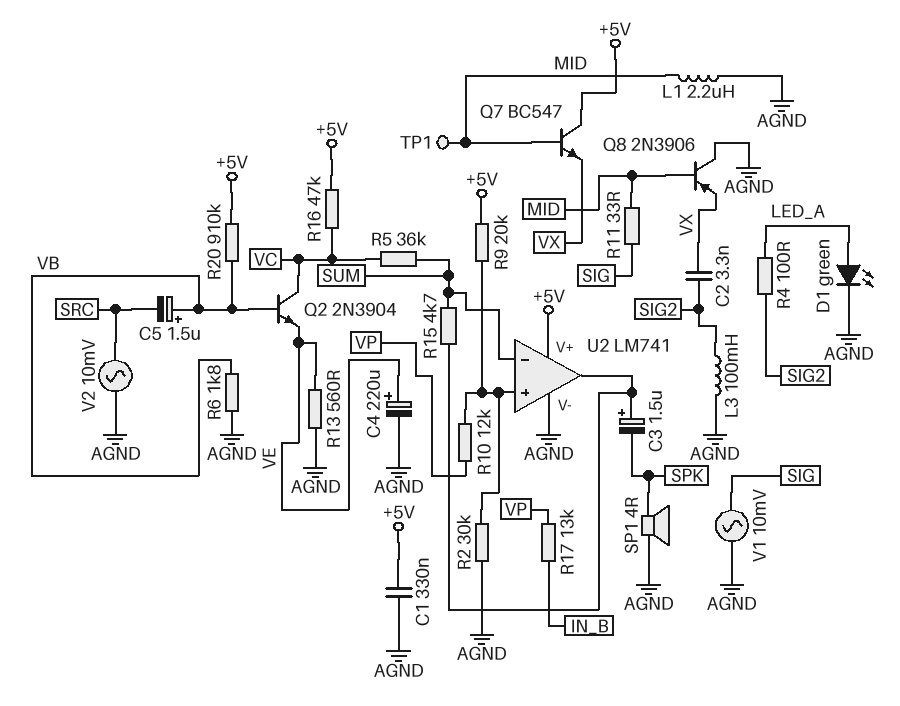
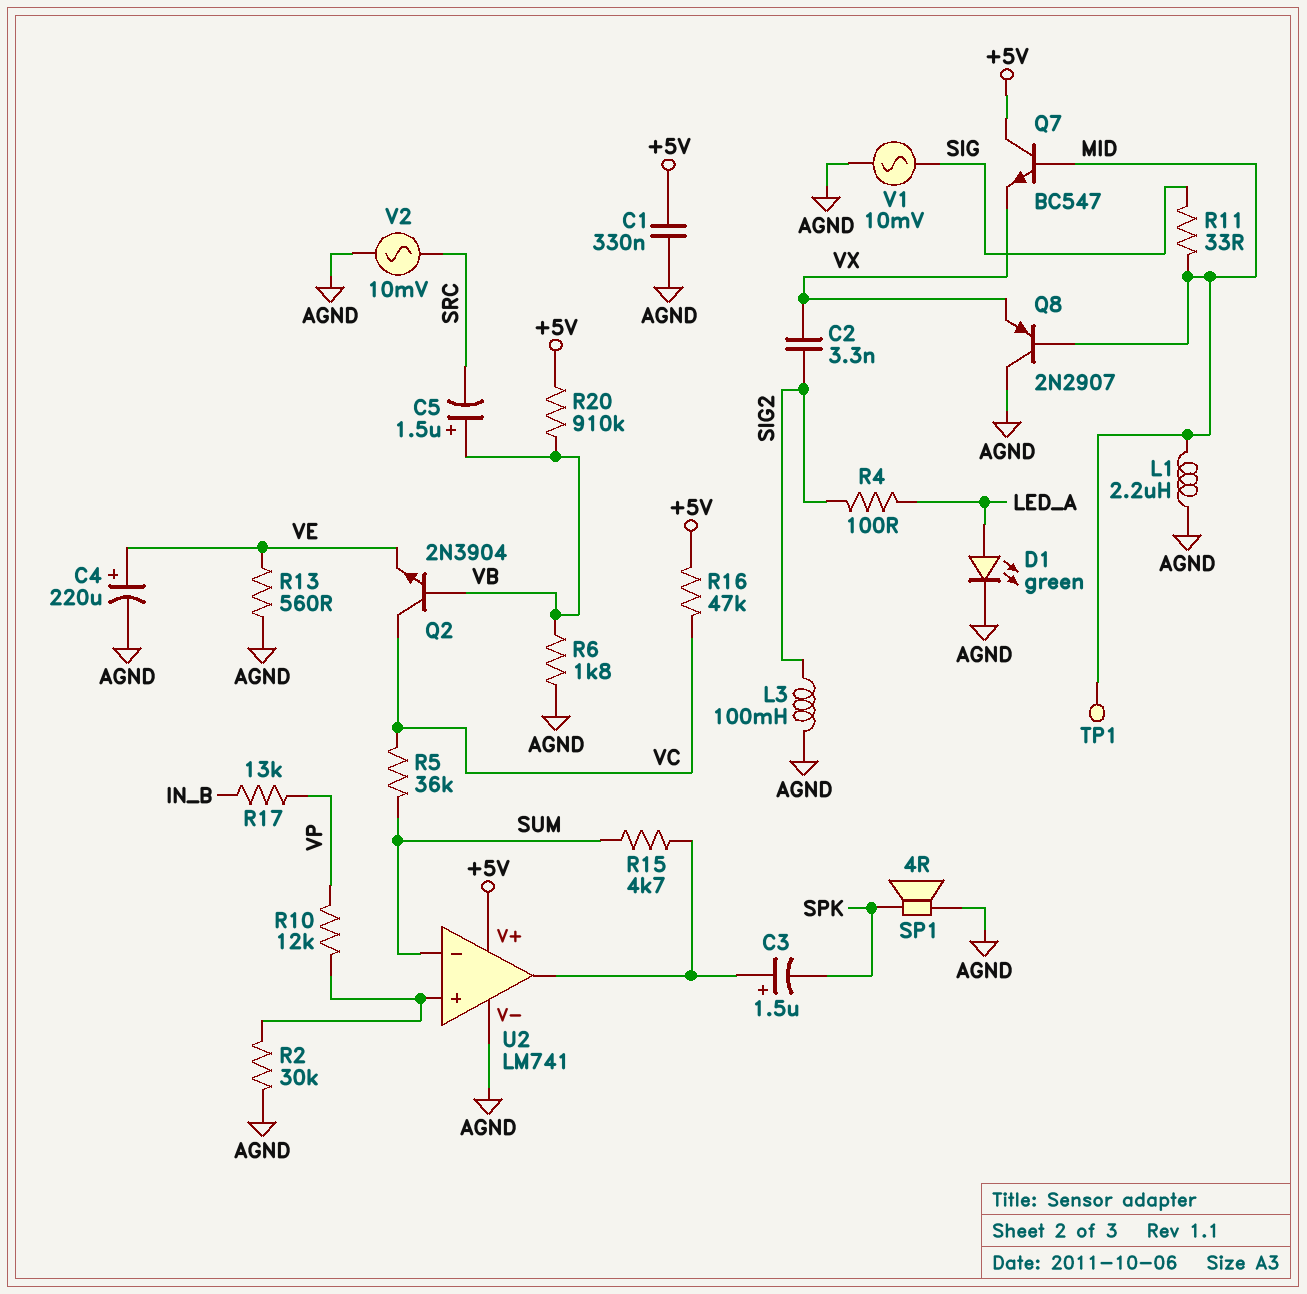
Q8: PNP 2N3906 (B MID, C AGND, E VX) -> PNP 2N2907 (B MID, C AGND, E VX)
R9: 20k (+5V, U2/in+) -> none

